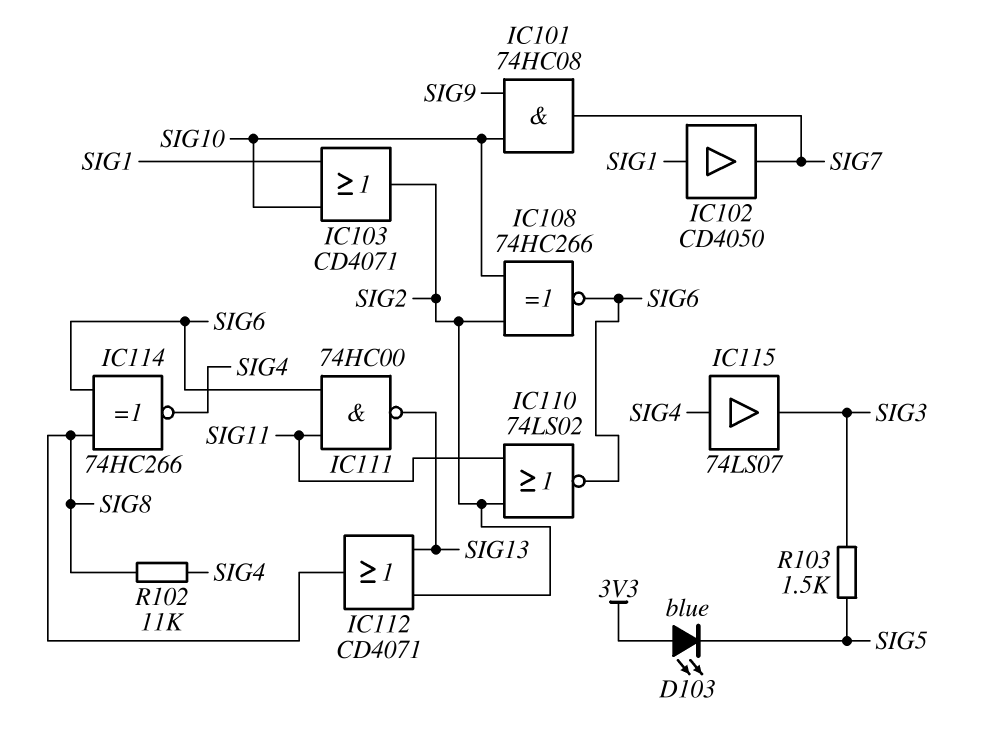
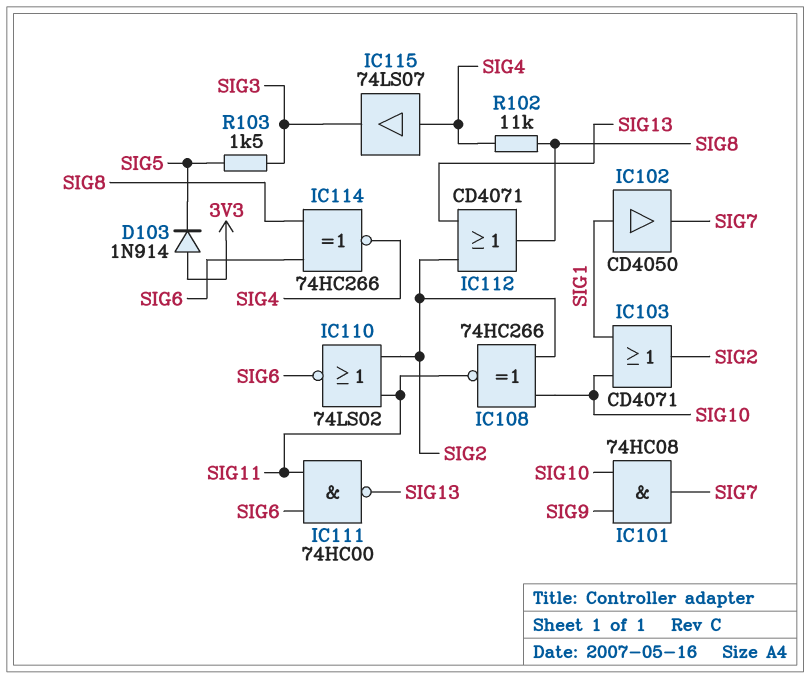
D103: LED blue (A 3V3, K SIG5) -> diode 1N914 (A 3V3, K SIG5)
IC108: XNOR 74HC266 (in SIG2, in SIG10, out SIG6) -> XNOR 74HC266 (in SIG2, in SIG10, out SIG11)

